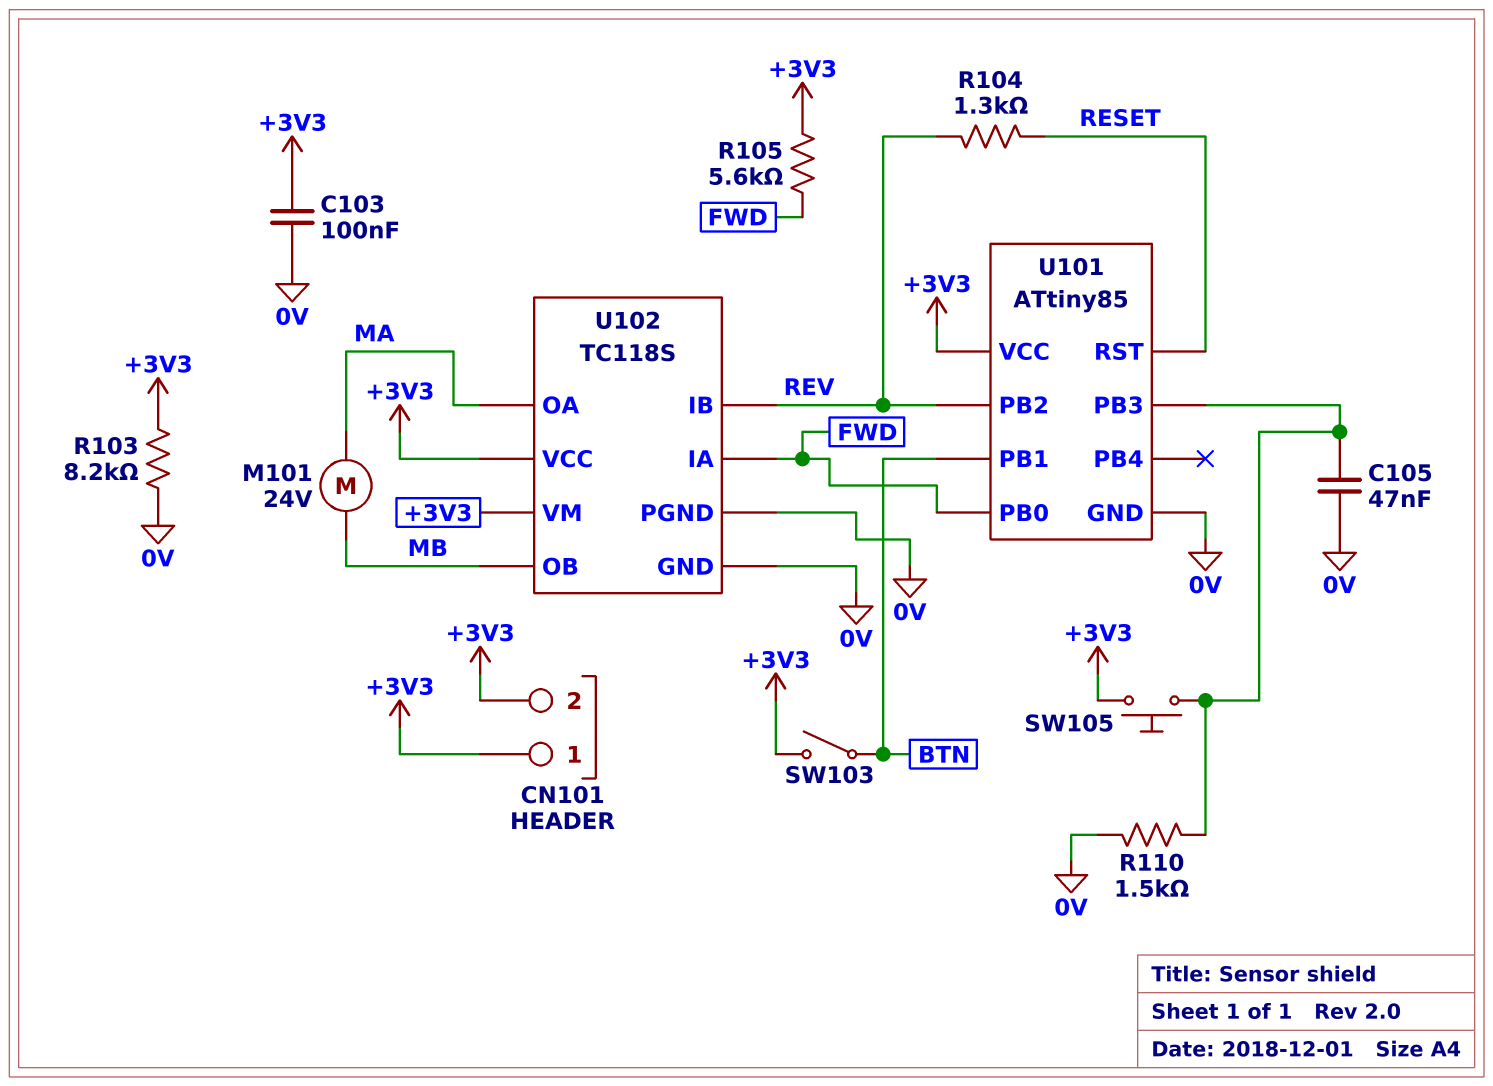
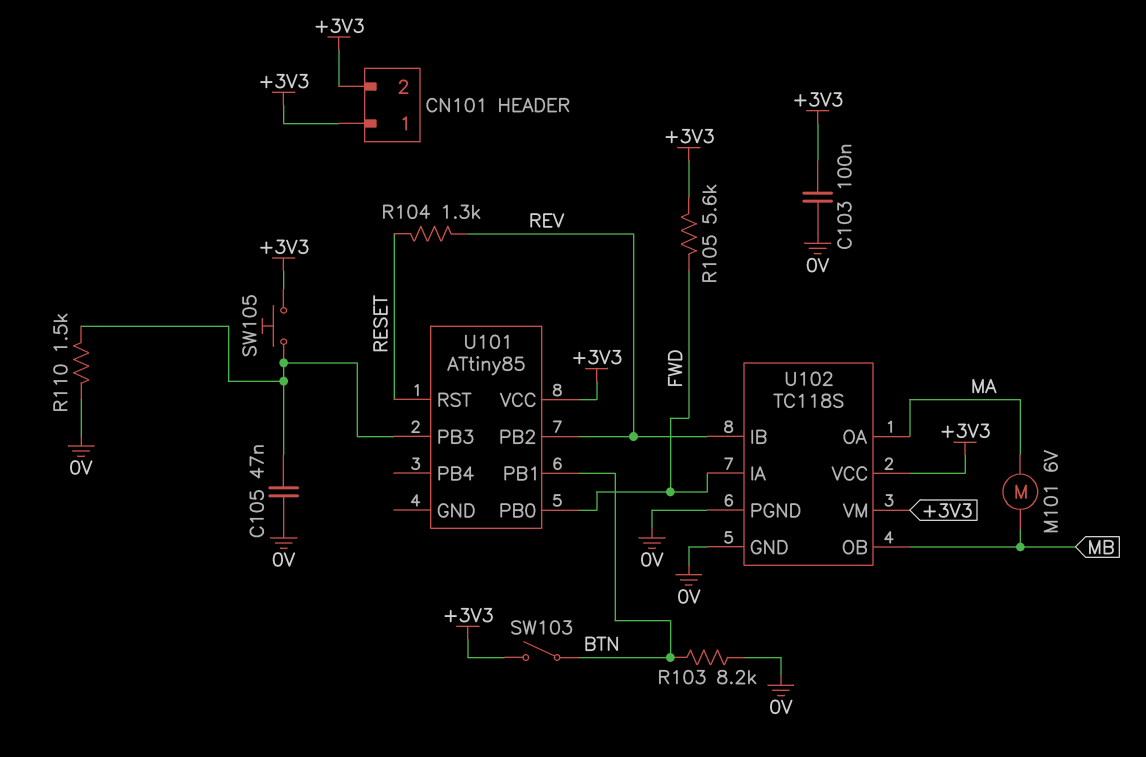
M101: motor 24V (MA, MB) -> motor 6V (MA, MB)
R103: 8.2k (+3V3, 0V) -> 8.2k (0V, BTN)
U101 pin GND: 0V -> none

